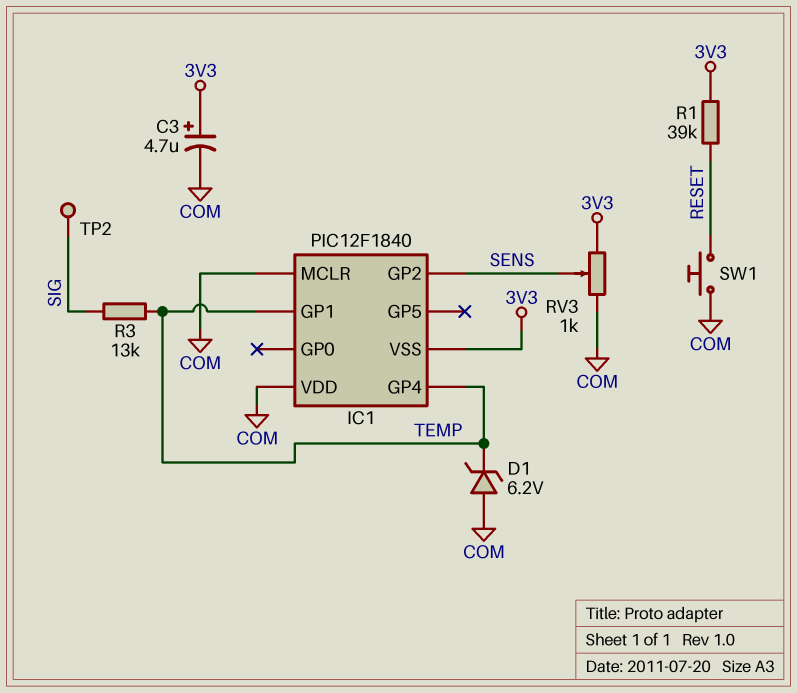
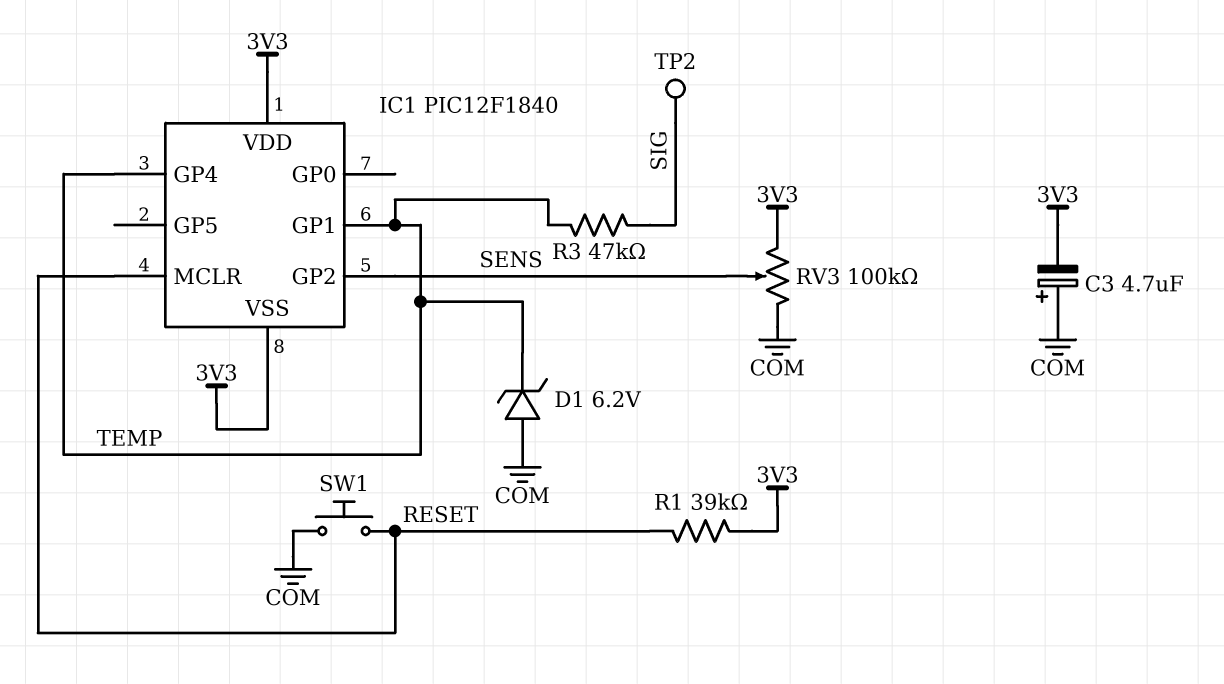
C3: 4.7uF (plus 3V3, minus COM) -> 4.7uF (plus COM, minus 3V3)
IC1 pin MCLR: COM -> RESET
IC1 pin VDD: COM -> 3V3
R3: 13k (SIG, TEMP) -> 47k (SIG, TEMP)
RV3: 1k (3V3, COM, wiper SENS) -> 100k (3V3, COM, wiper SENS)

